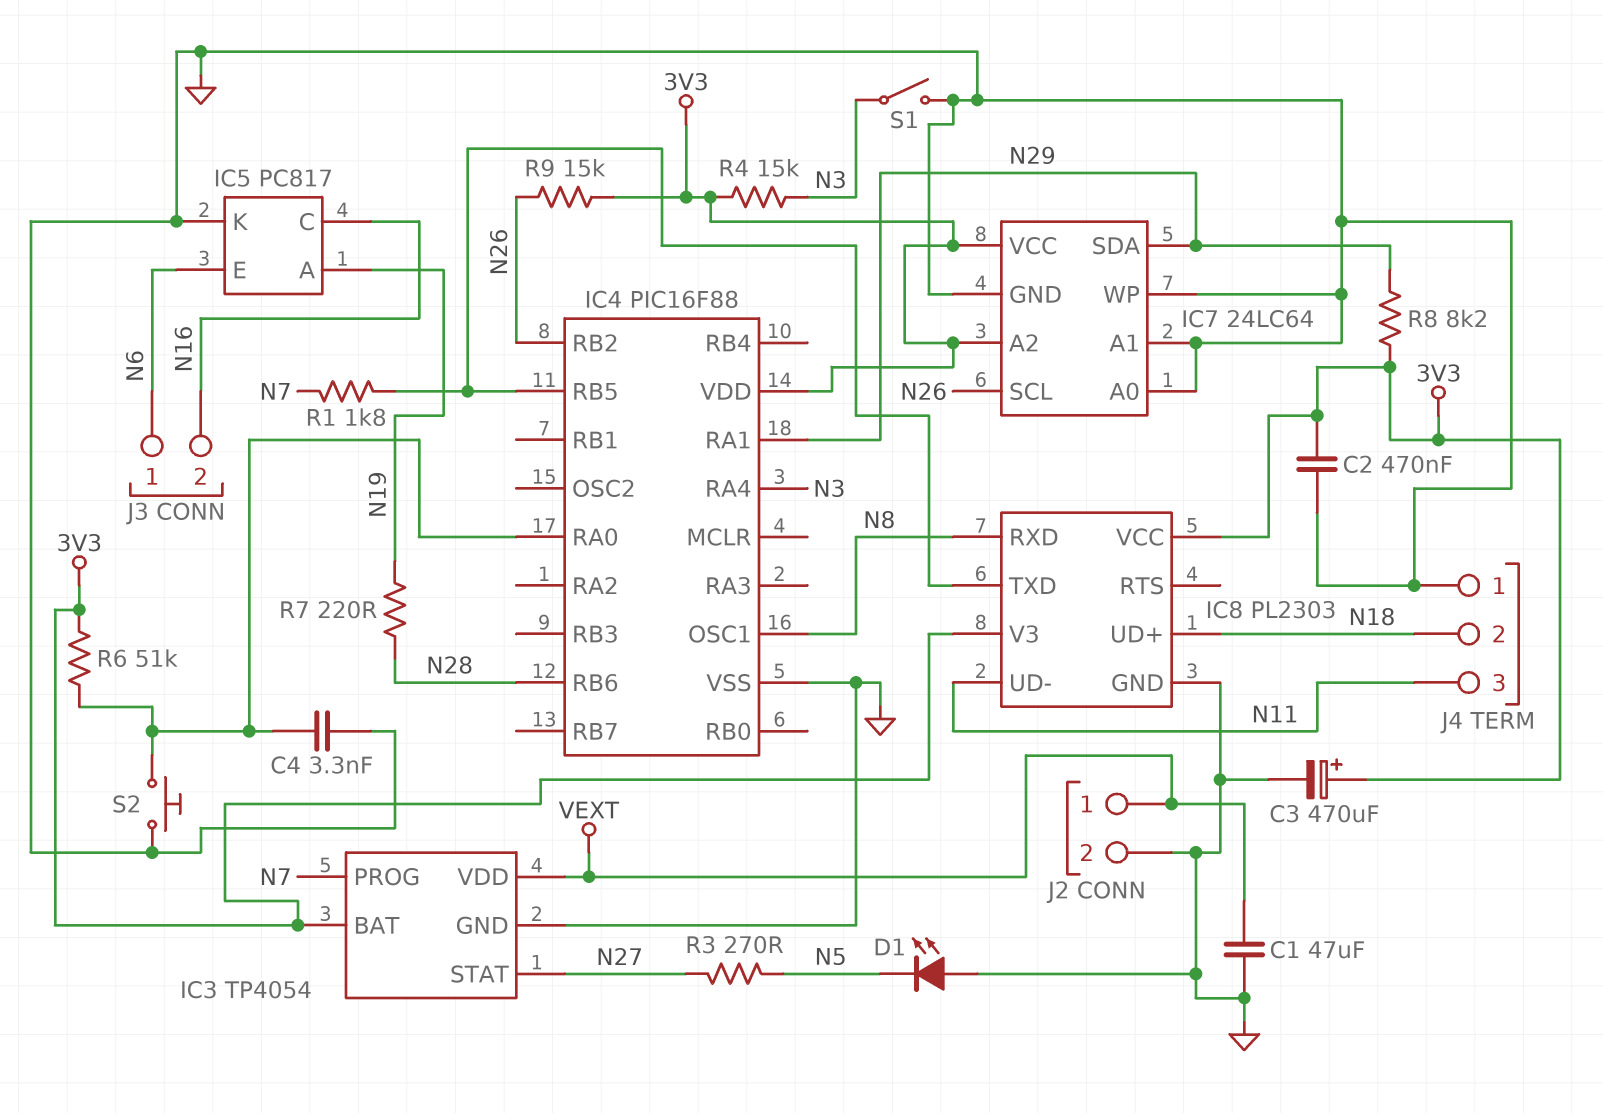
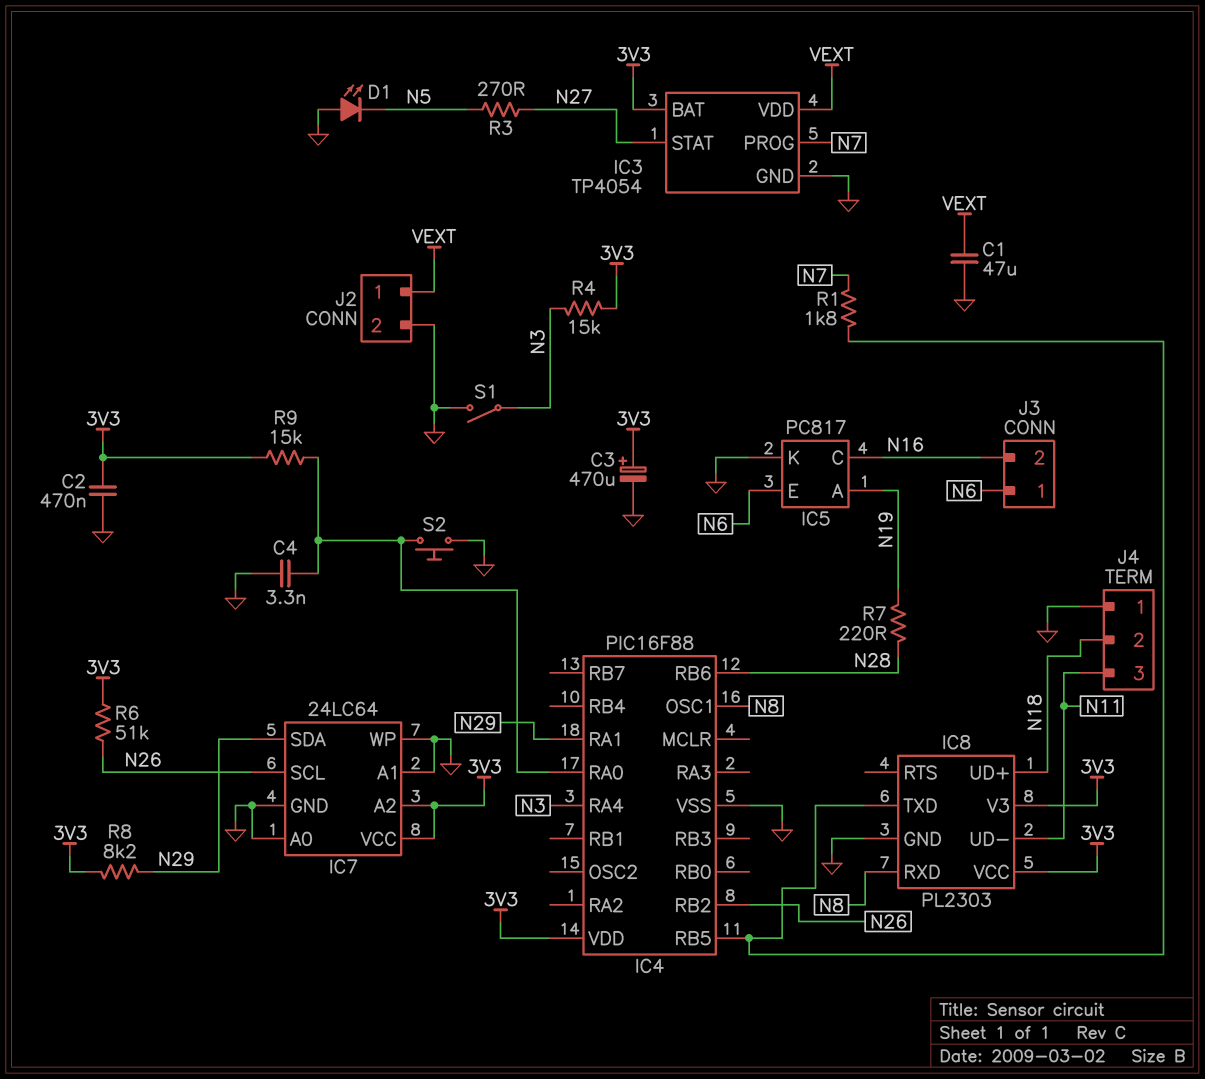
R6: 51k (3V3, IC4/RA0) -> 51k (3V3, N26)
R9: 15k (3V3, N26) -> 15k (3V3, IC4/RA0)

